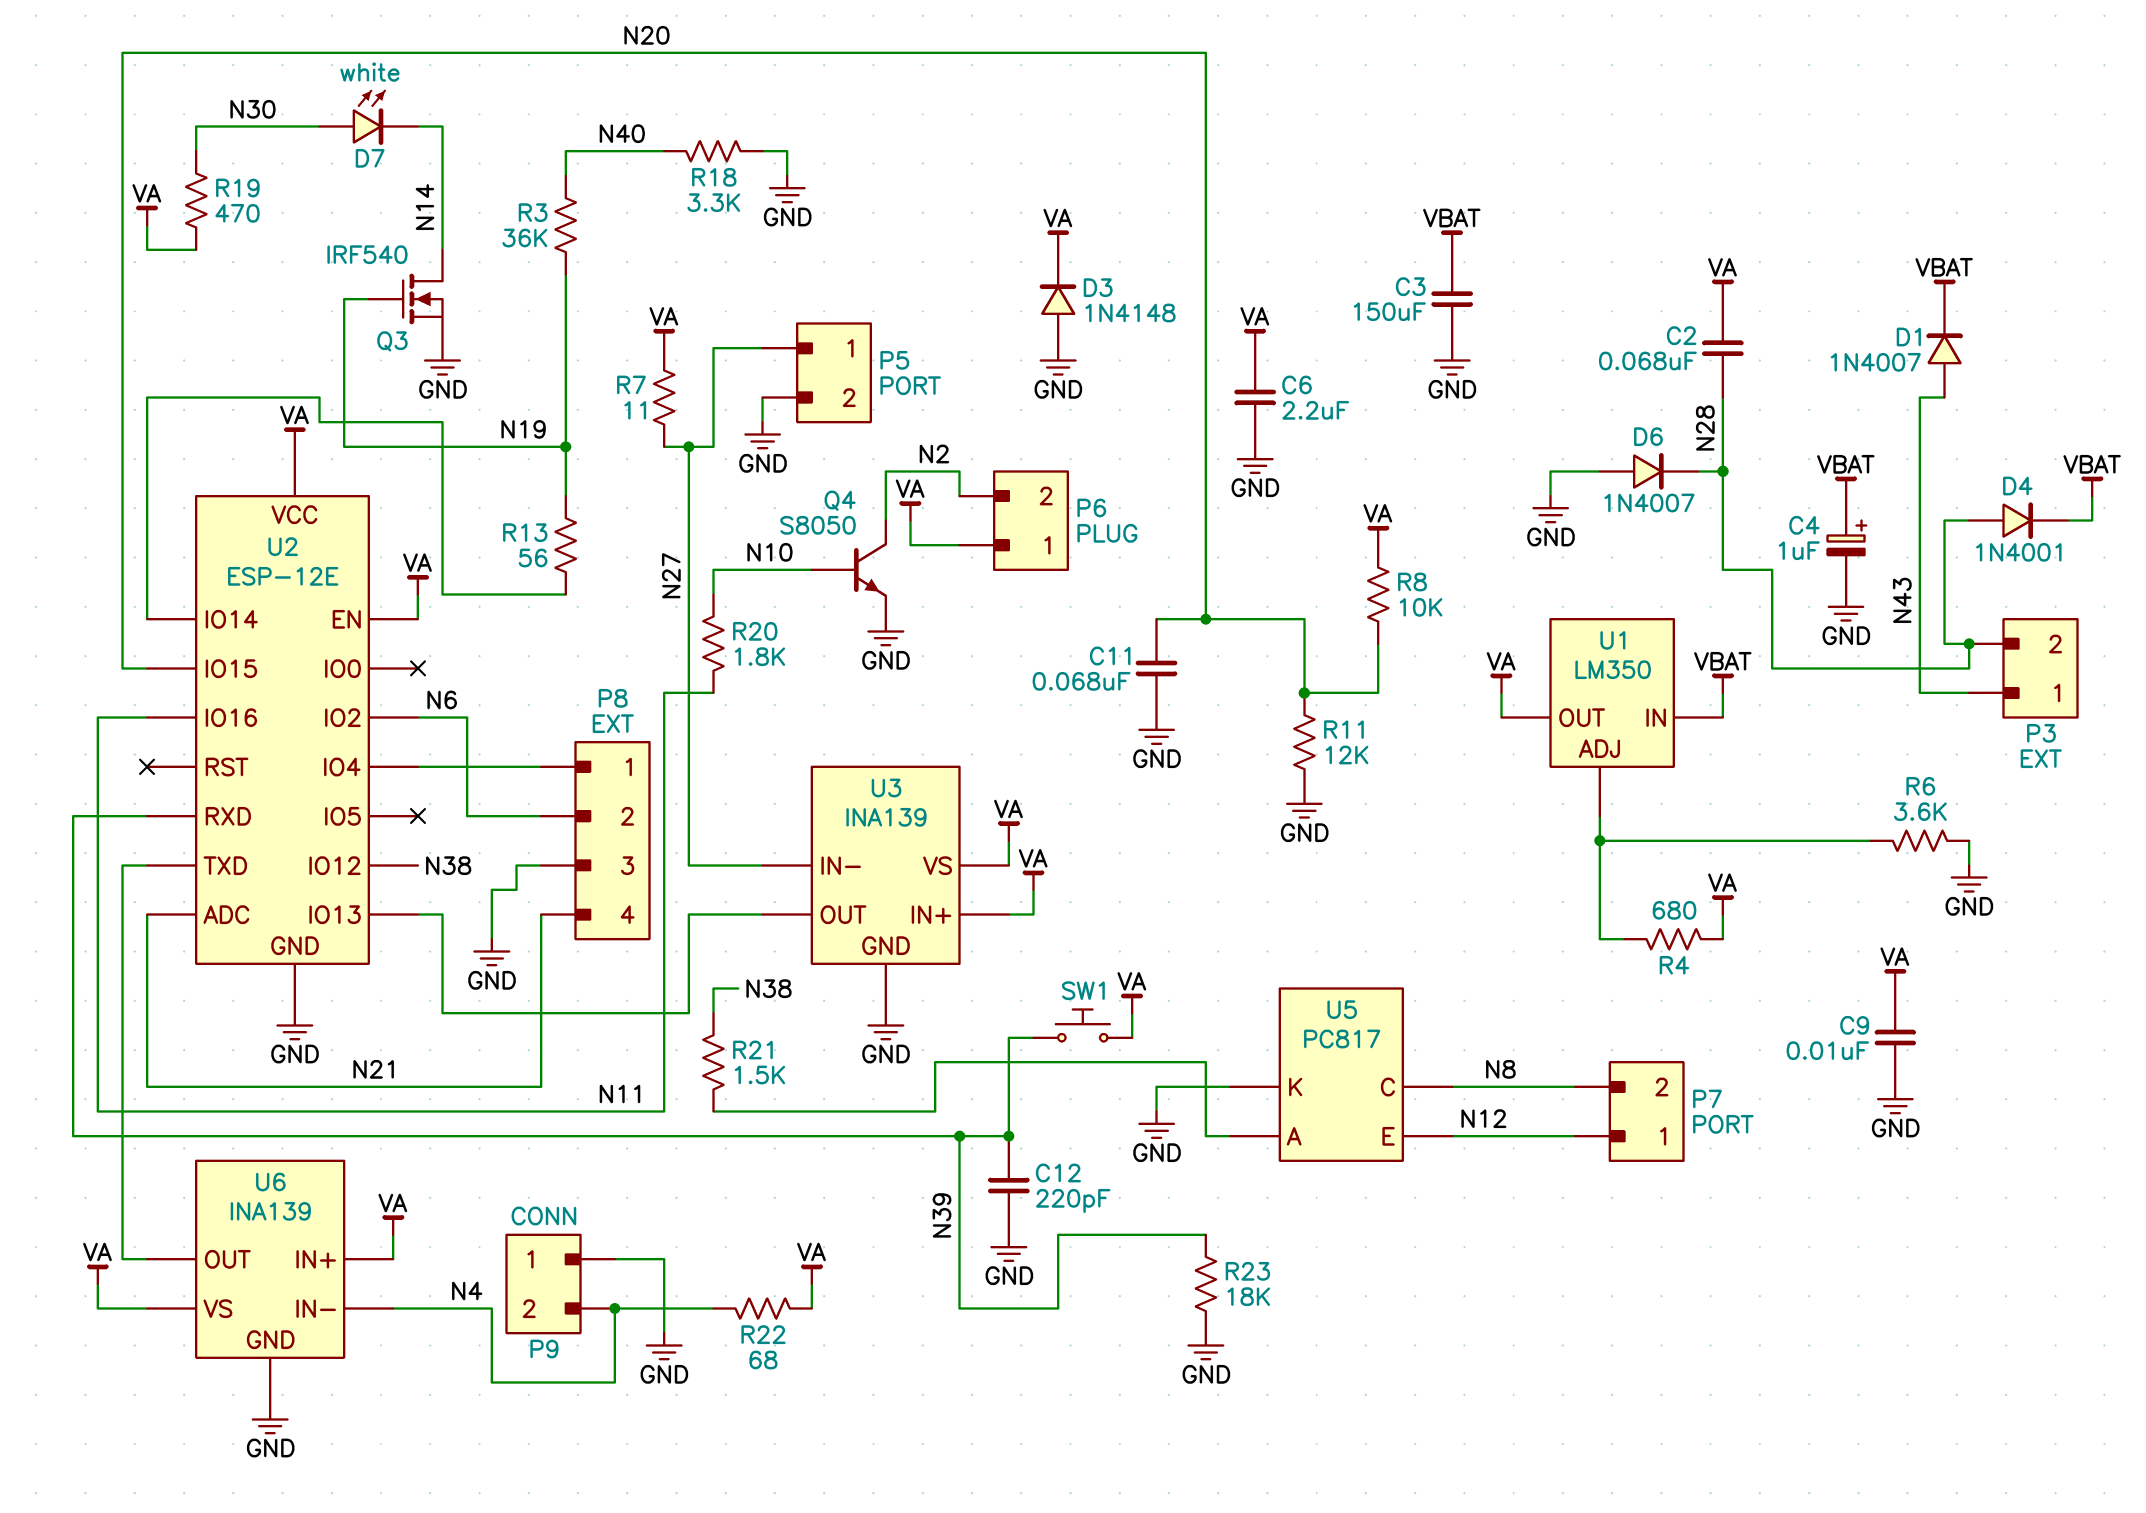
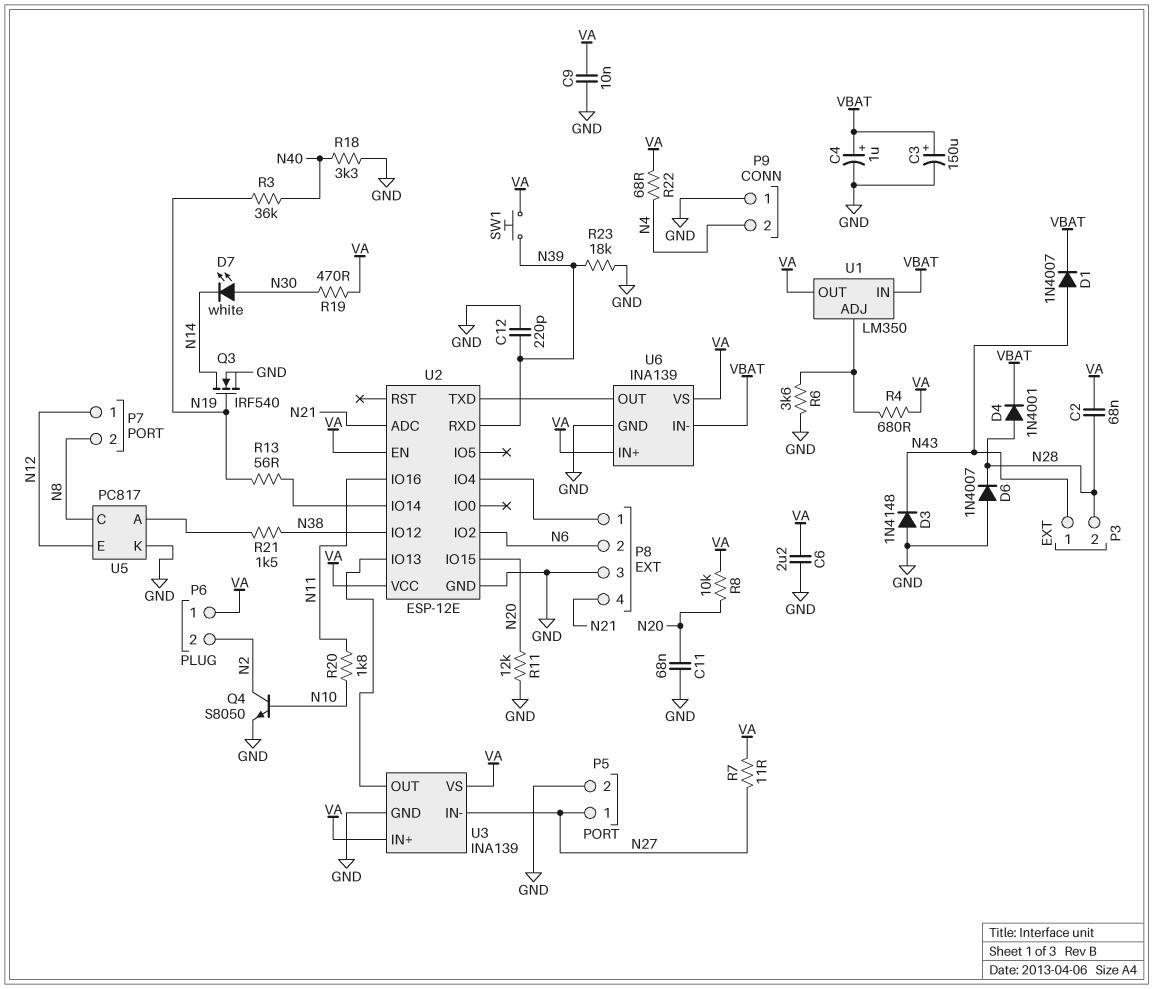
C3: 150uF (GND, VBAT) -> 150uF (plus VBAT, minus GND)
D3: diode 1N4148 (A GND, K VA) -> diode 1N4148 (A GND, K N43)
U6 pin IN-: N4 -> VBAT

